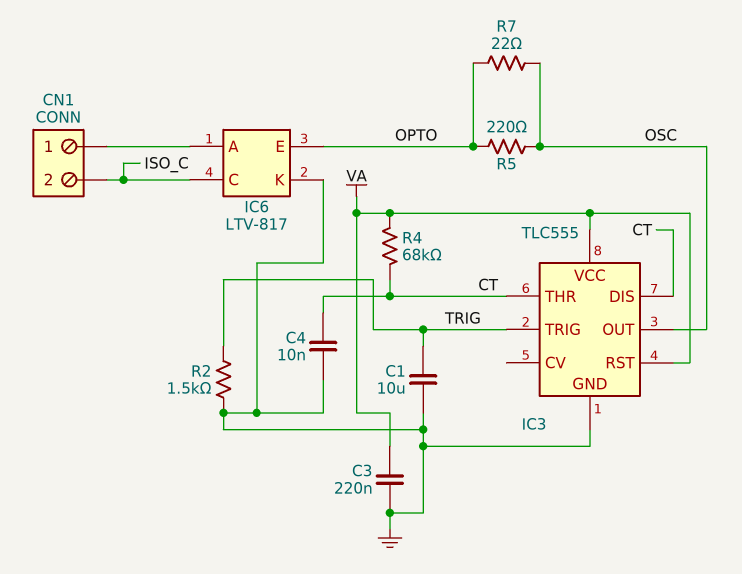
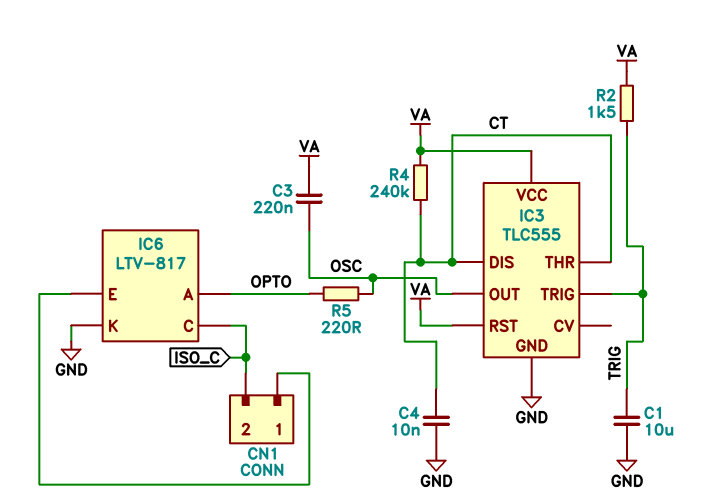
C3: 220nF (GND, VA) -> 220nF (OSC, VA)
IC6 pin A: CN1/1 -> OPTO
IC6 pin E: OPTO -> CN1/1
R2: 1.5k (GND, TRIG) -> 1.5k (TRIG, VA)
R4: 68k (CT, VA) -> 240k (CT, VA)
R7: 22 (OPTO, OSC) -> none

